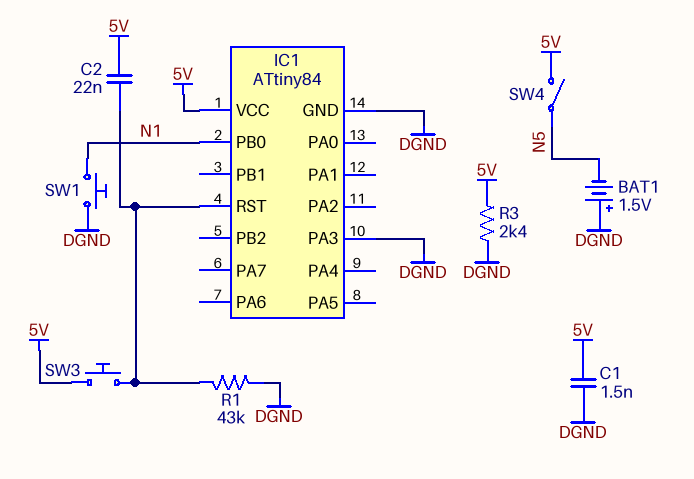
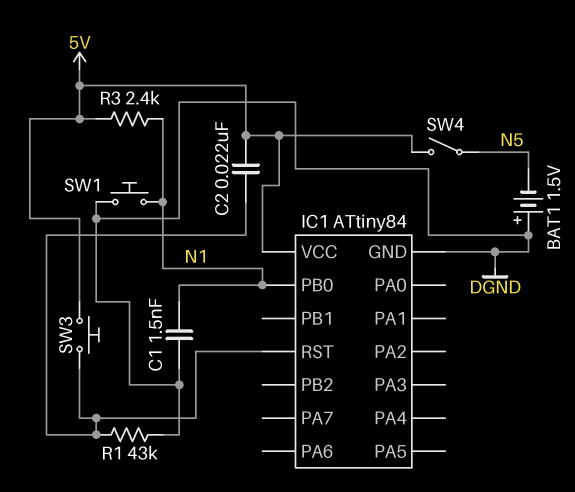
C1: 1.5nF (5V, DGND) -> 1.5nF (DGND, N1)
IC1 pin PA3: DGND -> none
R3: 2.4k (5V, DGND) -> 2.4k (5V, N1)

